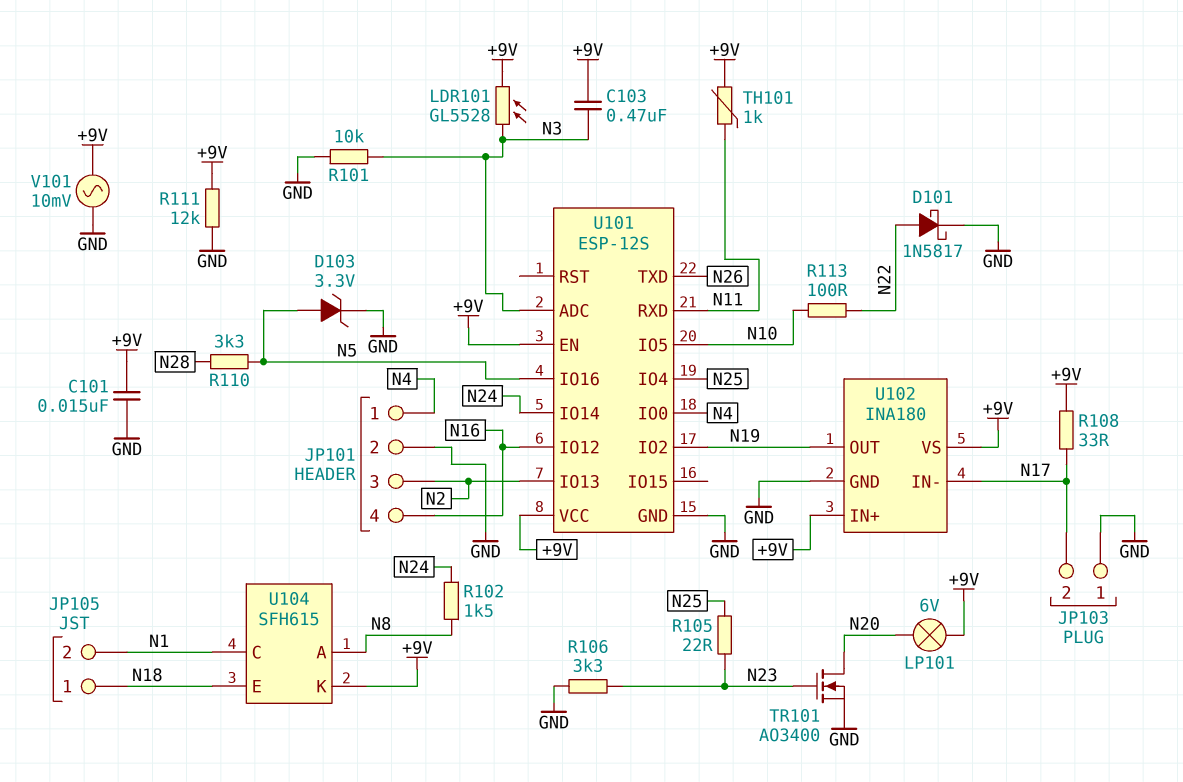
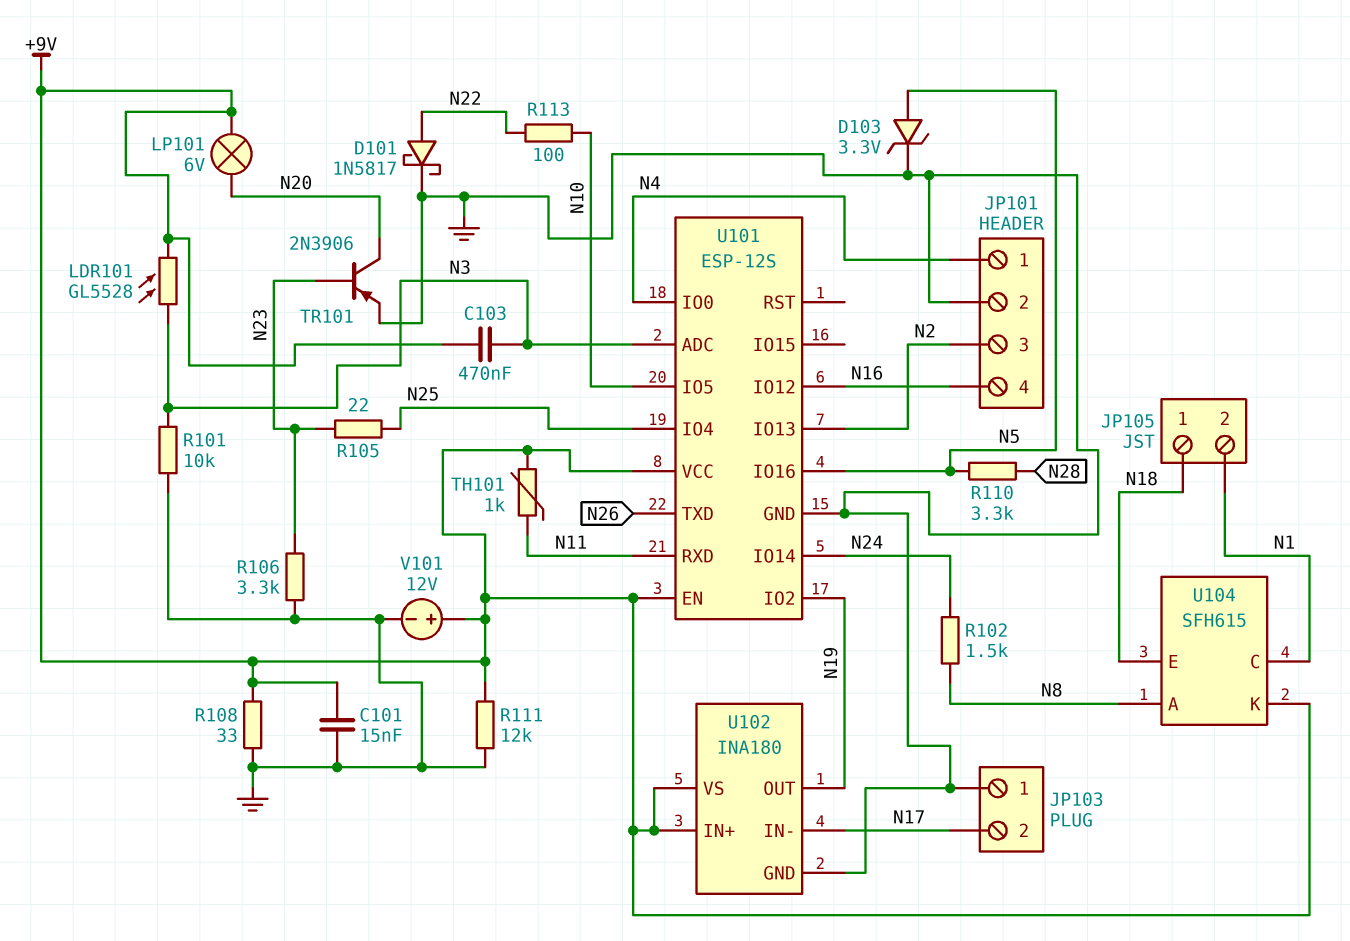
R108: 33 (+9V, N17) -> 33 (+9V, GND)
TR101: NMOS AO3400 (G N23, D N20, S GND) -> PNP 2N3906 (B N23, C N20, E GND)
V101: AC 10mV (+9V, GND) -> 12V (plus +9V, minus GND)

